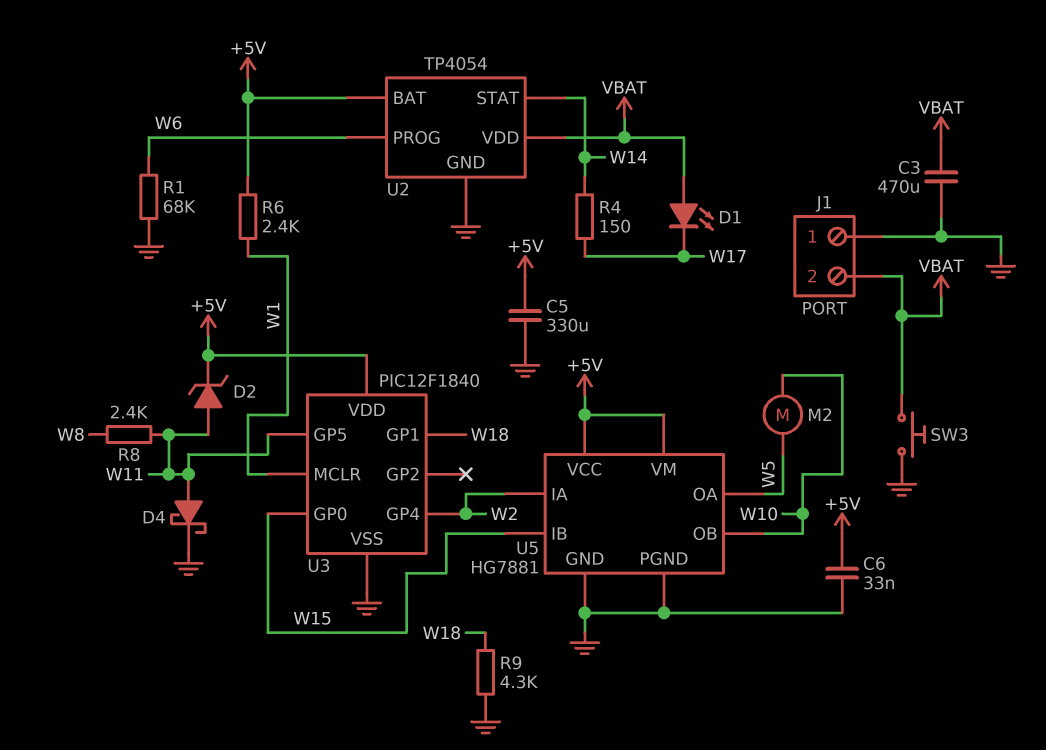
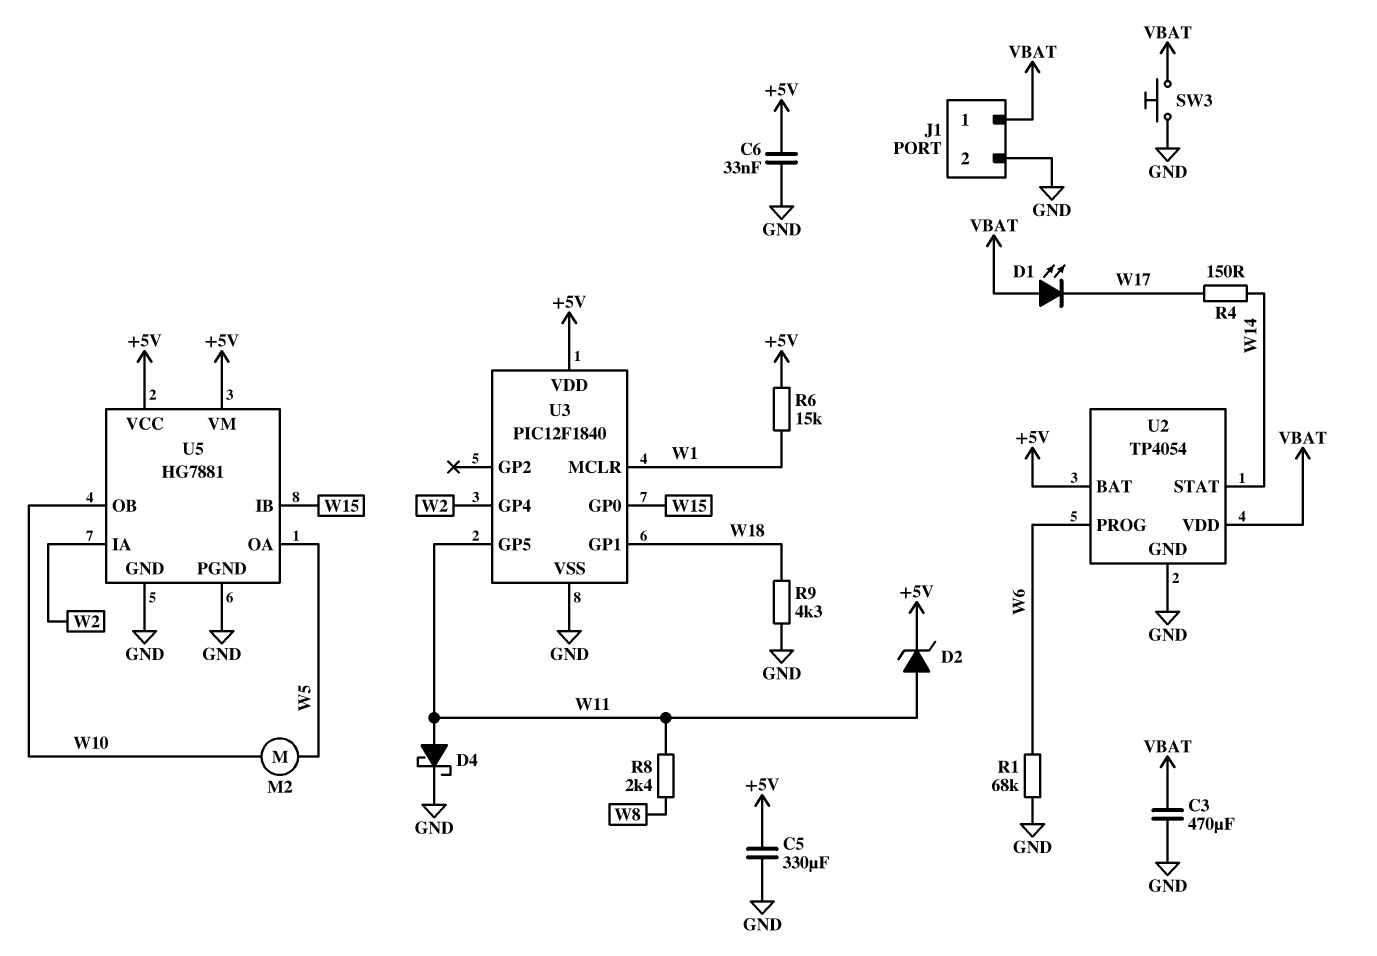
J1 pin 1: GND -> VBAT
J1 pin 2: VBAT -> GND
R6: 2.4k (+5V, W1) -> 15k (+5V, W1)

